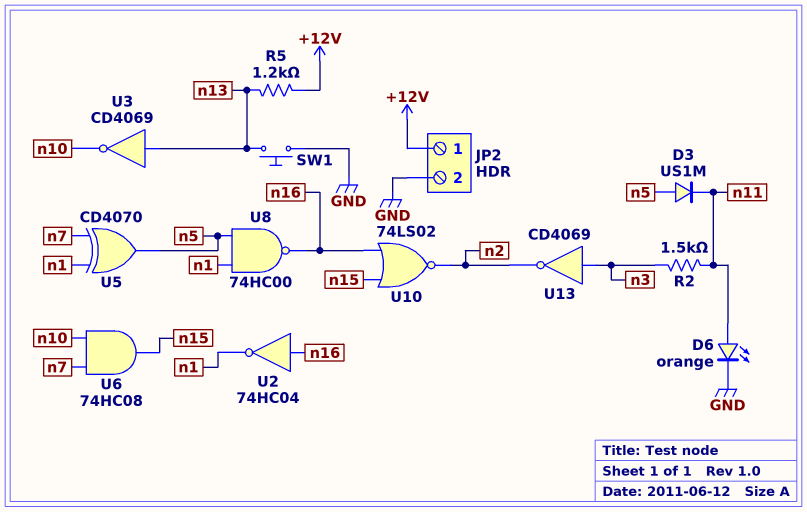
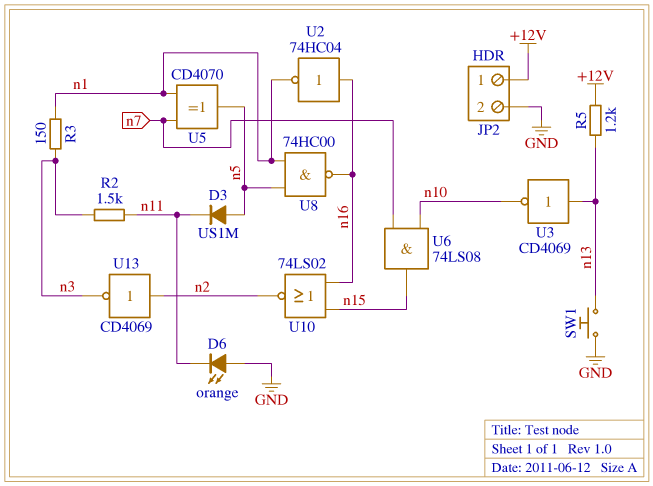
D6: LED orange (A n11, K GND) -> LED orange (A GND, K n11)
R3: none -> 150 (n1, n3)
U6: AND 74HC08 (in n7, in n10, out n15) -> AND 74LS08 (in n7, in n10, out n15)
U13: NOT CD4069 (in n3, out n2) -> NOT CD4069 (in n2, out n3)

